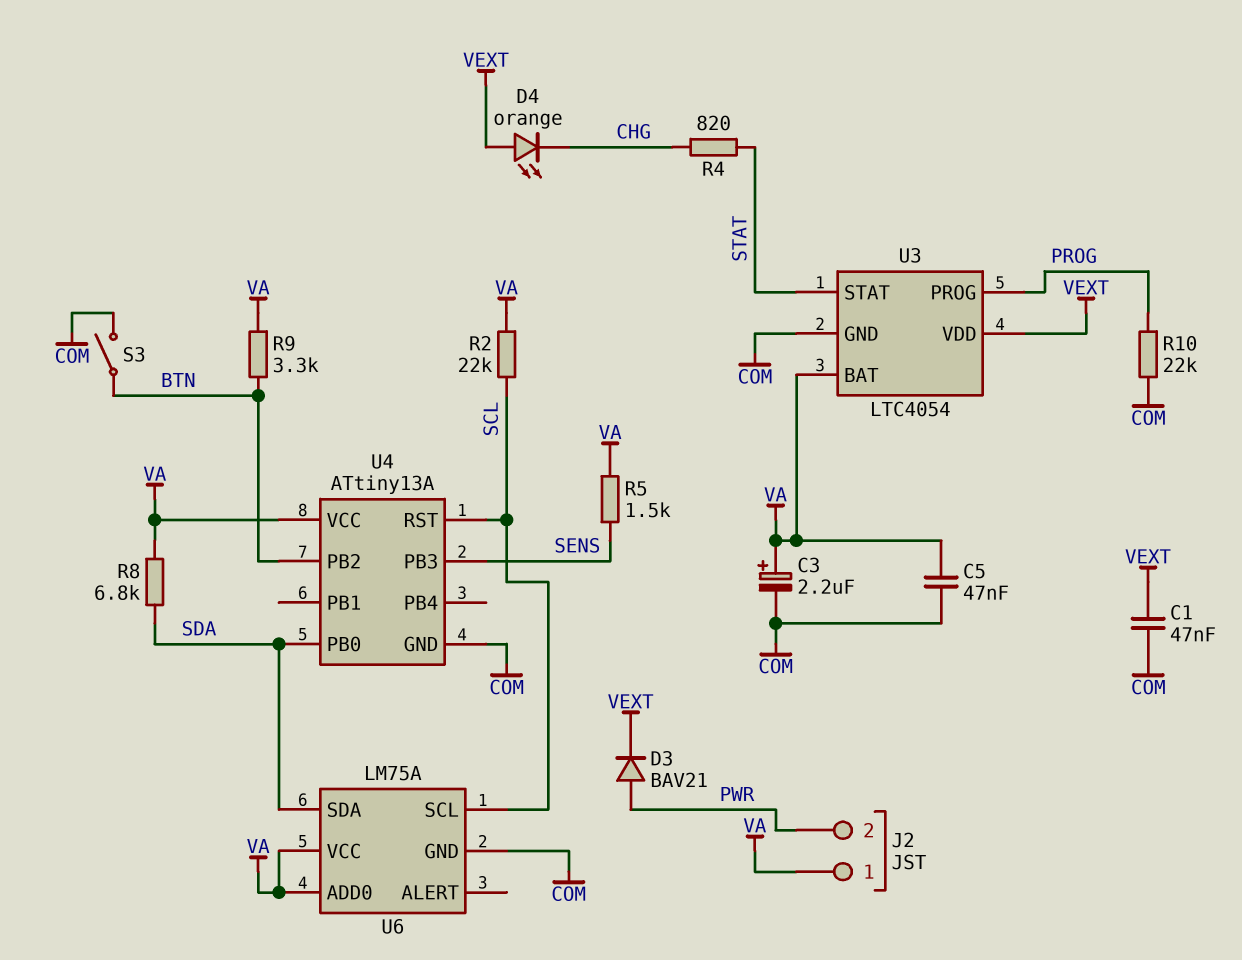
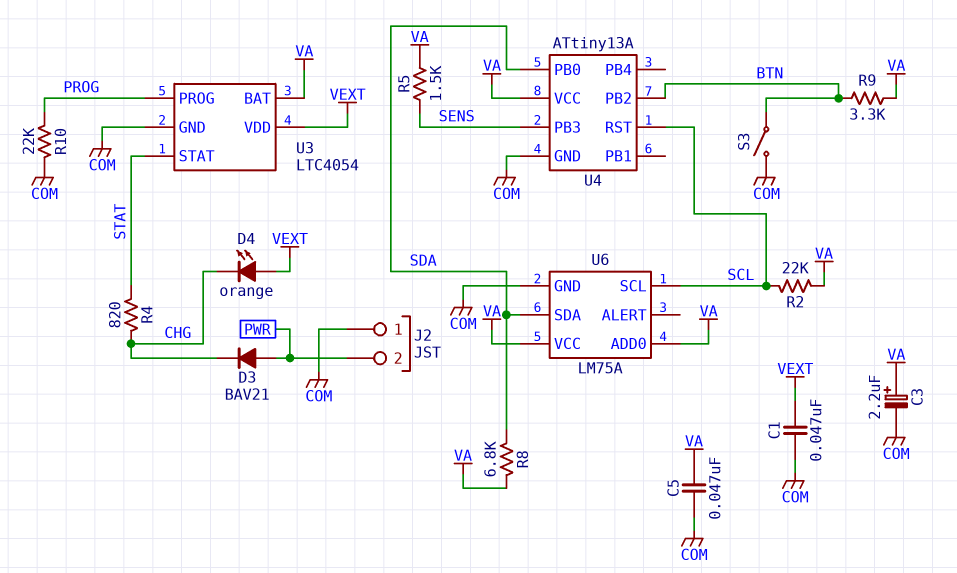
D3: diode BAV21 (A PWR, K VEXT) -> diode BAV21 (A PWR, K CHG)
J2 pin 1: VA -> COM

